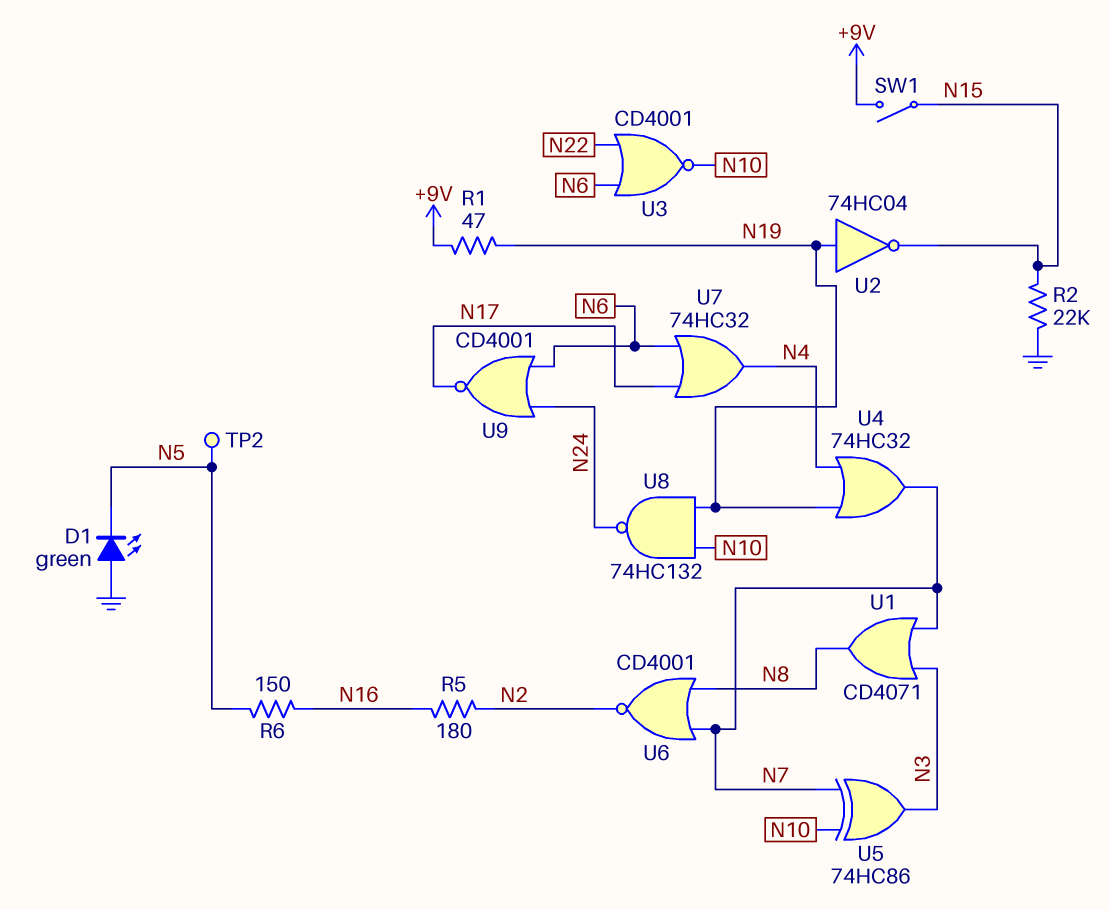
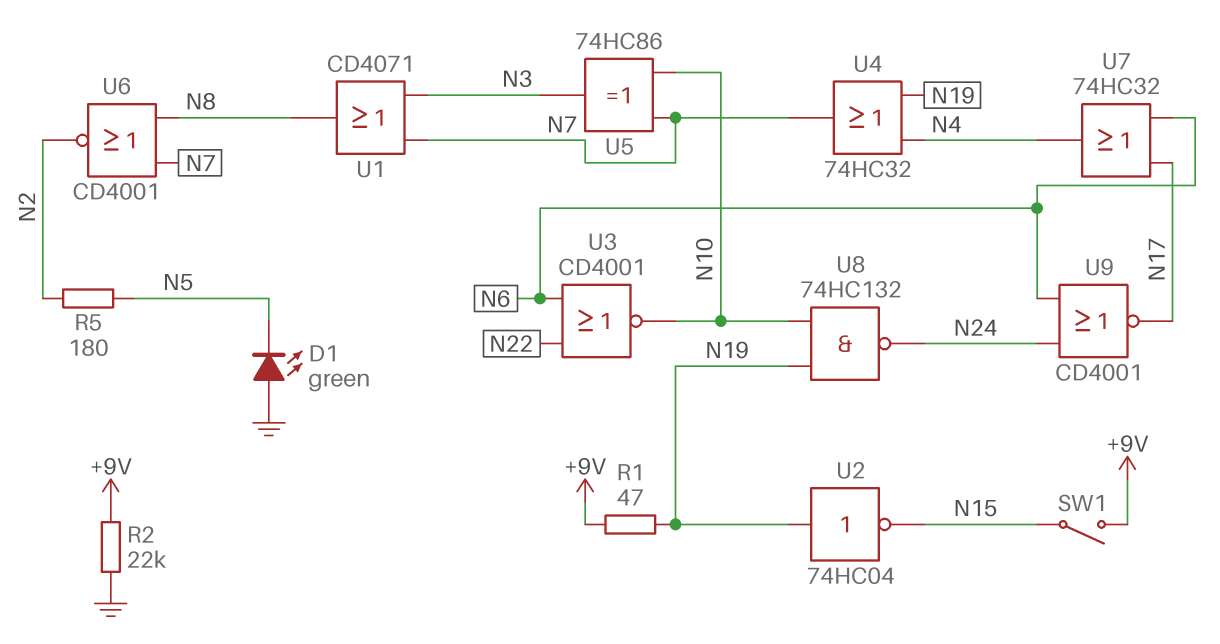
R2: 22k (GND, N15) -> 22k (+9V, GND)
R5: 180 (N2, N16) -> 180 (N2, N5)
R6: 150 (N5, N16) -> none
TP2: test point (N5) -> none

